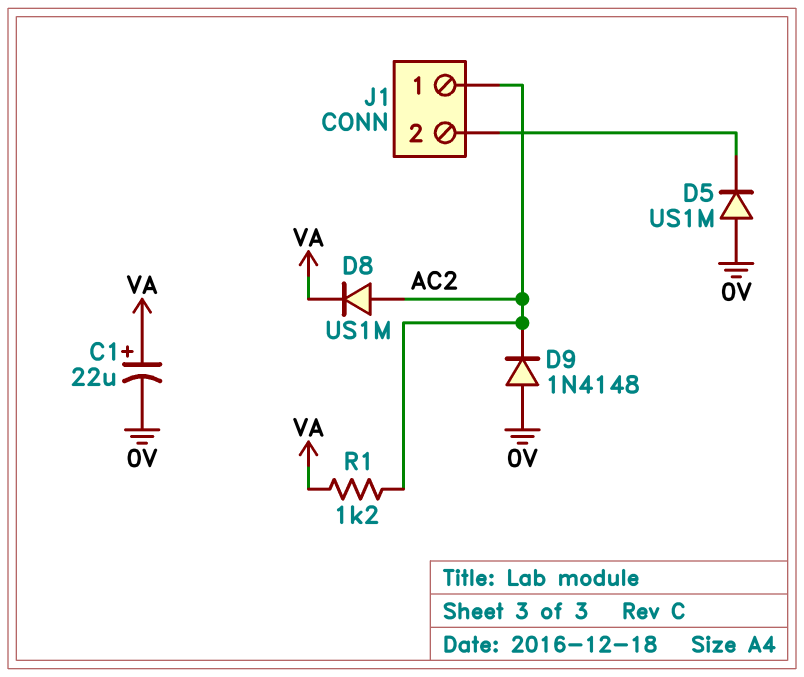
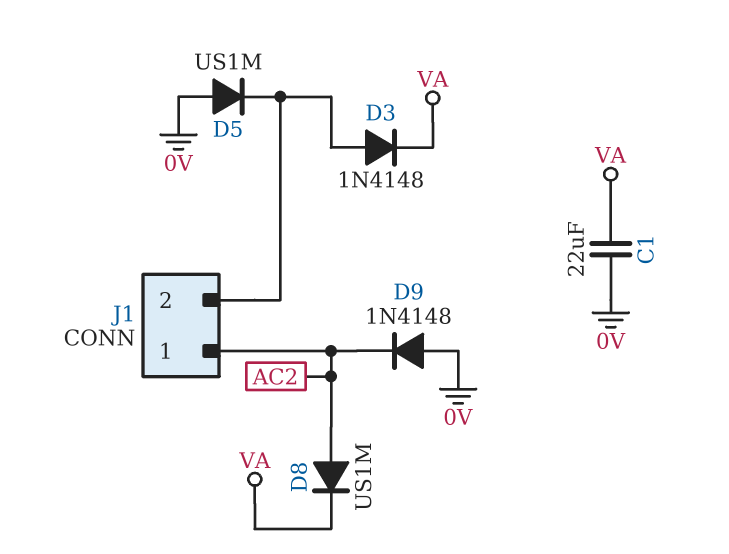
C1: 22uF (plus VA, minus 0V) -> 22uF (0V, VA)
D3: none -> diode 1N4148 (A J1/2, K VA)
R1: 1.2k (AC2, VA) -> none

